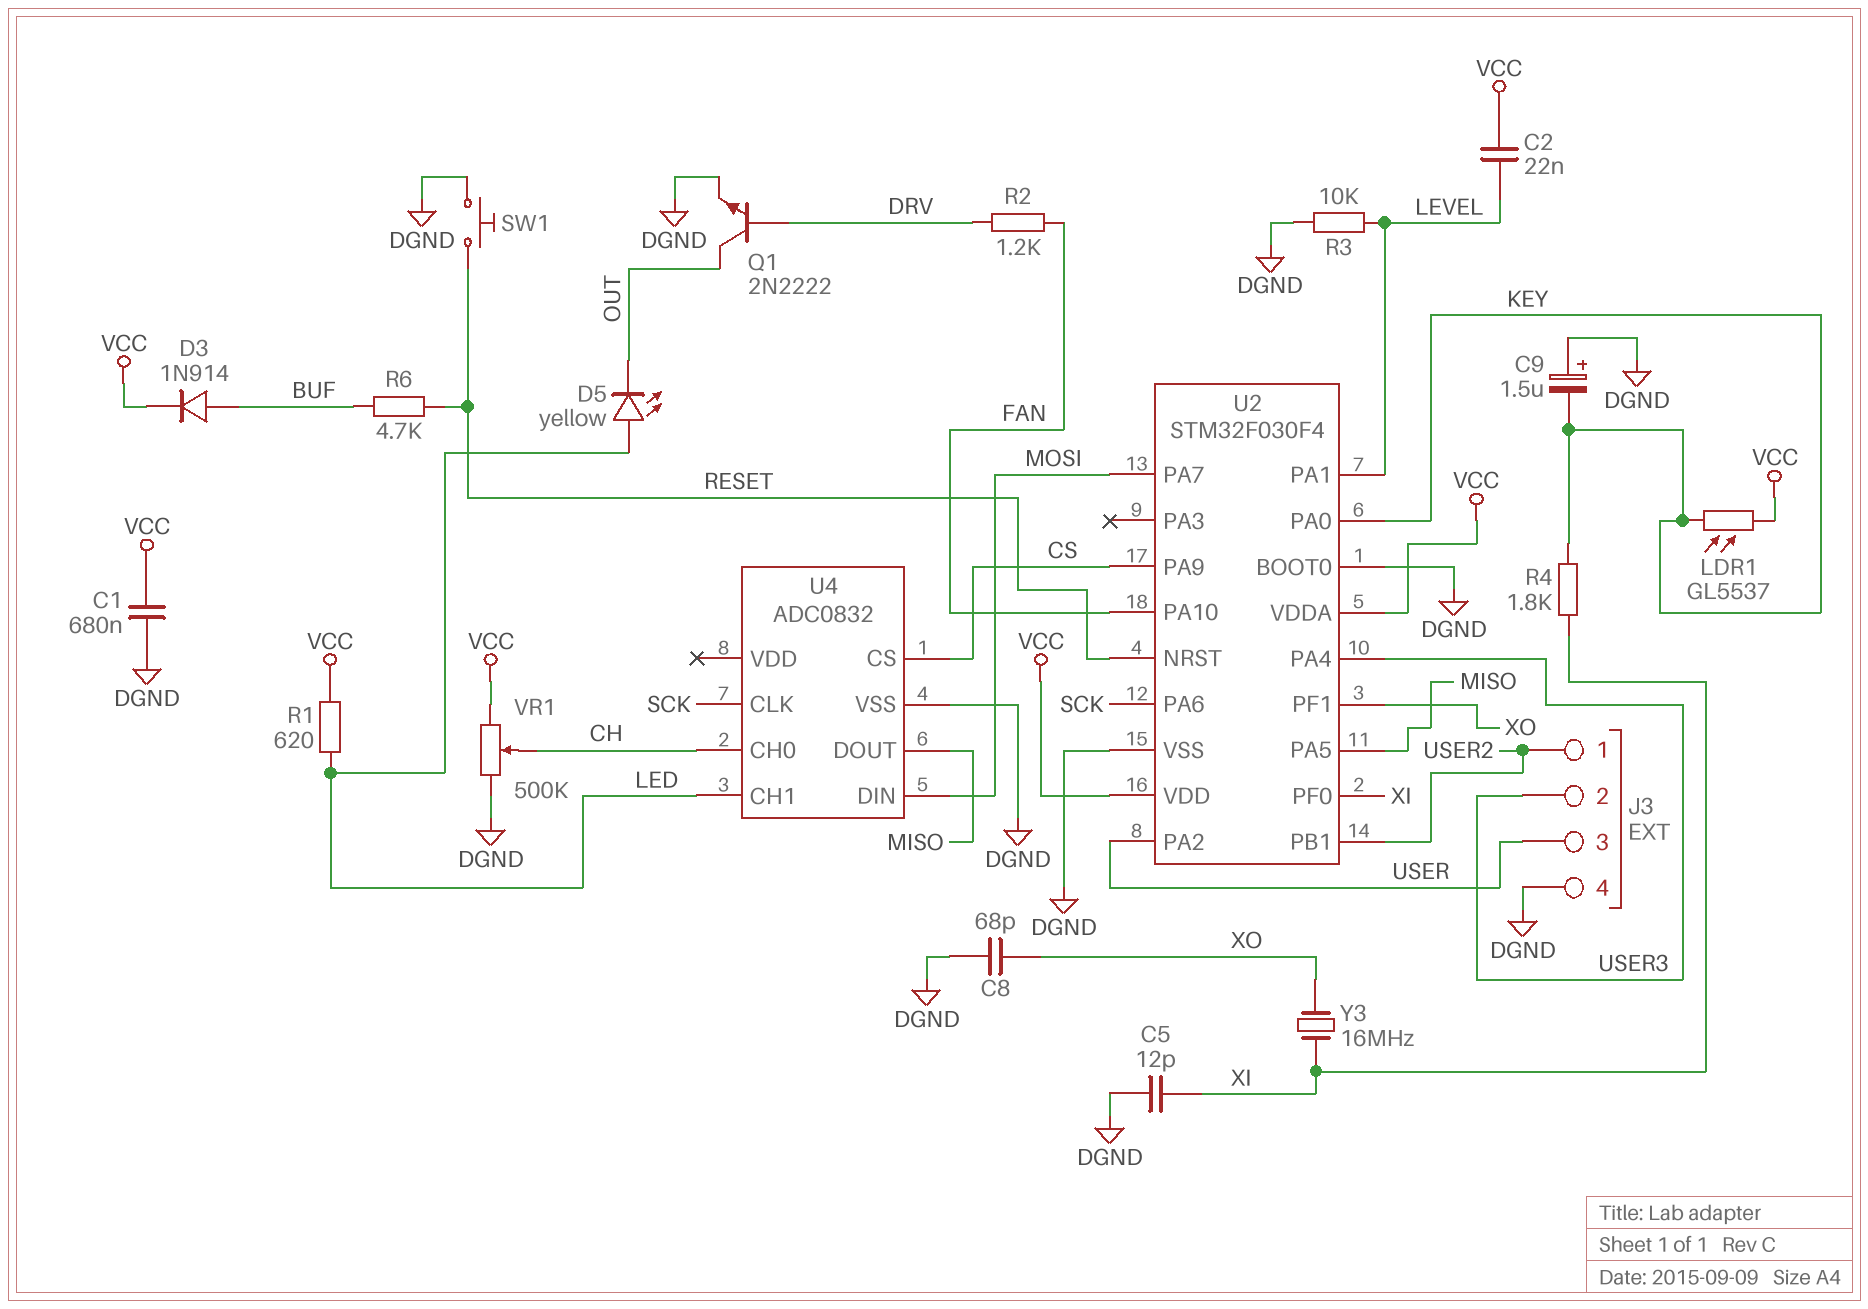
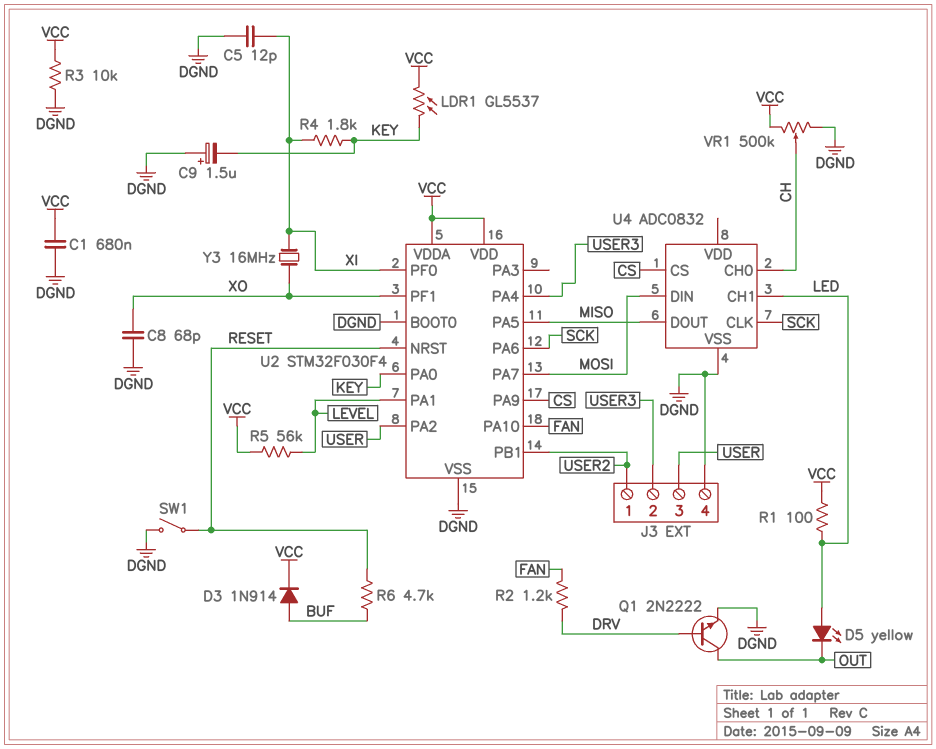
C2: 22nF (LEVEL, VCC) -> none
R1: 620 (LED, VCC) -> 100 (LED, VCC)
R3: 10k (DGND, LEVEL) -> 10k (DGND, VCC)
R5: none -> 56k (LEVEL, VCC)
SW1: button (DGND, RESET) -> switch (DGND, RESET)

